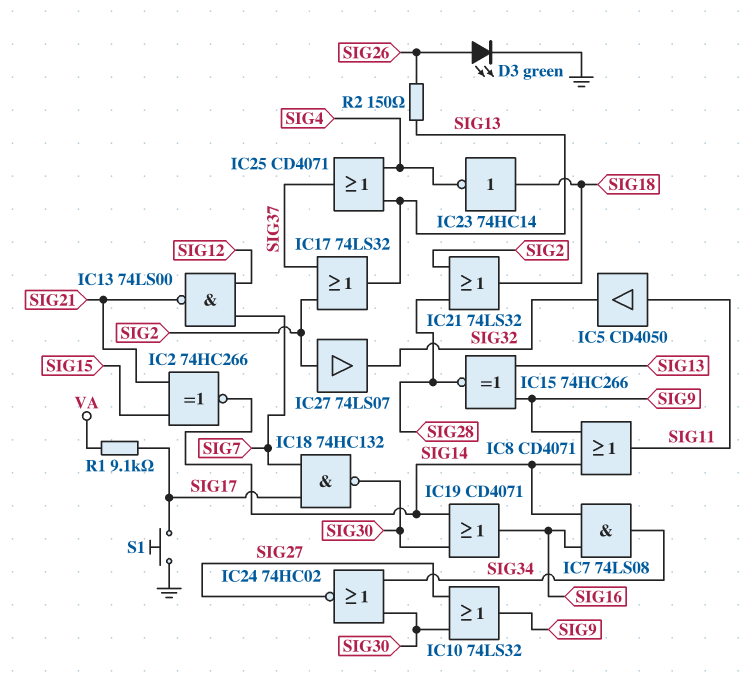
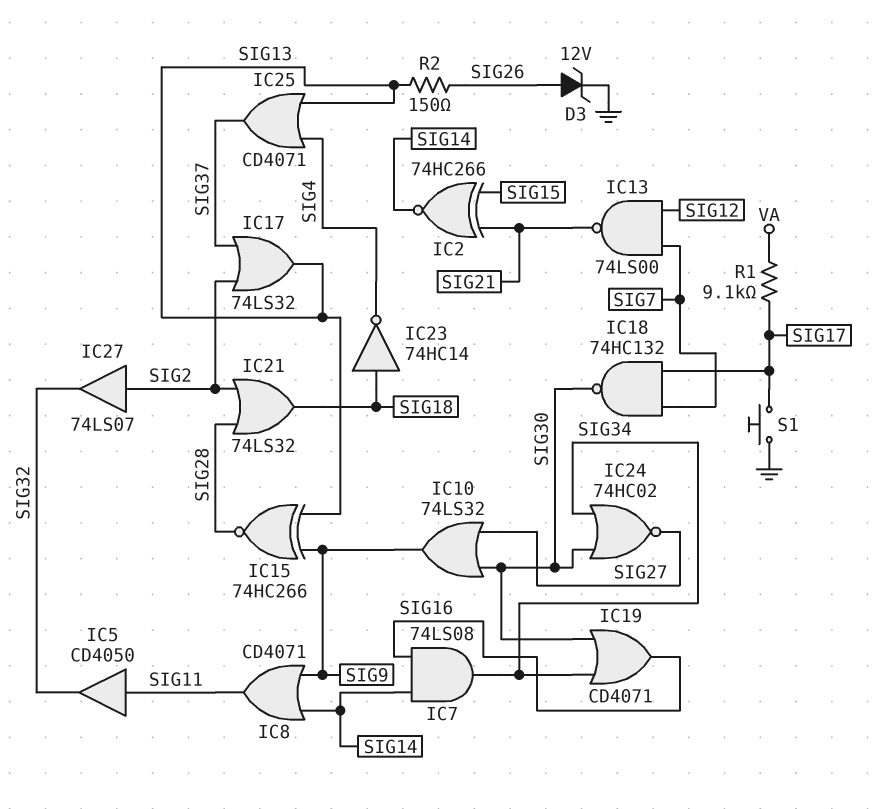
D3: LED green (A SIG26, K GND) -> zener 12V (A SIG26, K GND)
IC19: OR CD4071 (in SIG14, in SIG30, out SIG16) -> OR CD4071 (in SIG30, in SIG34, out SIG16)

